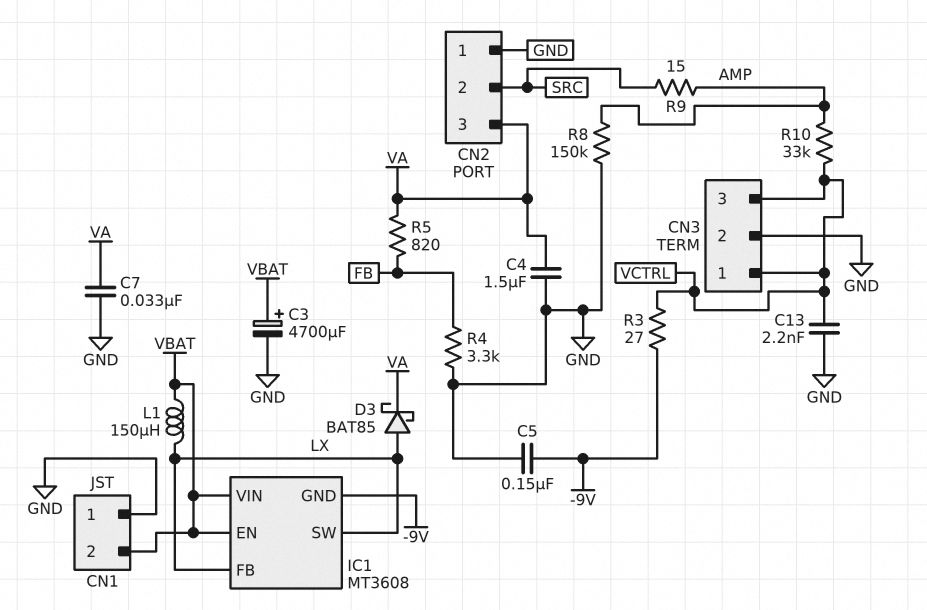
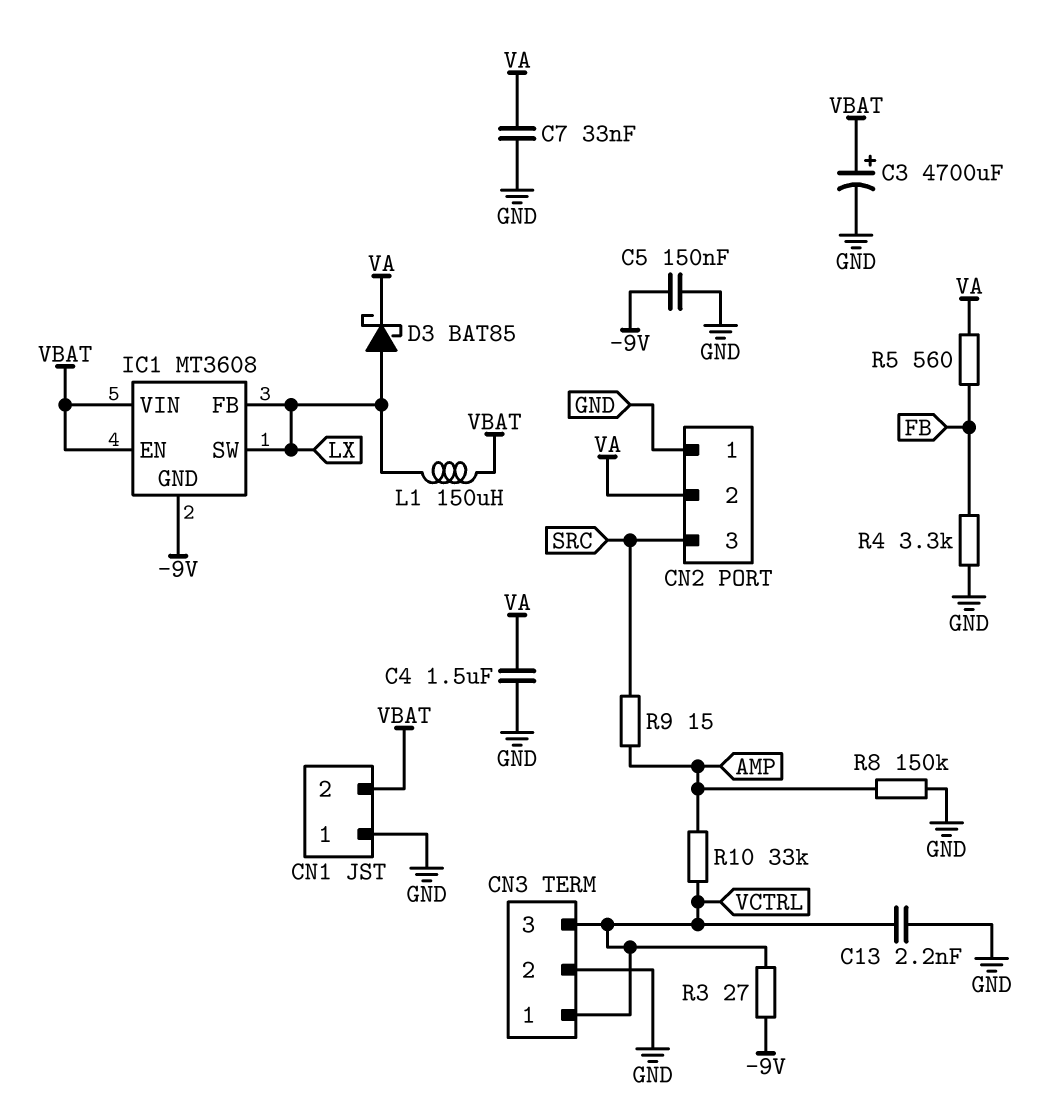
CN2 pin 2: SRC -> VA
CN2 pin 3: VA -> SRC
R5: 820 (FB, VA) -> 560 (FB, VA)

